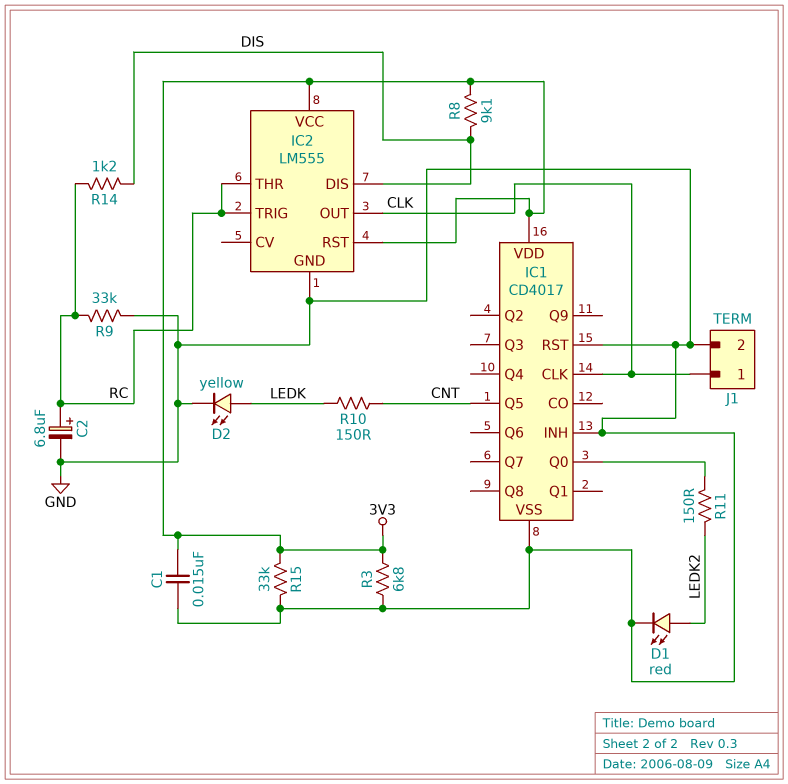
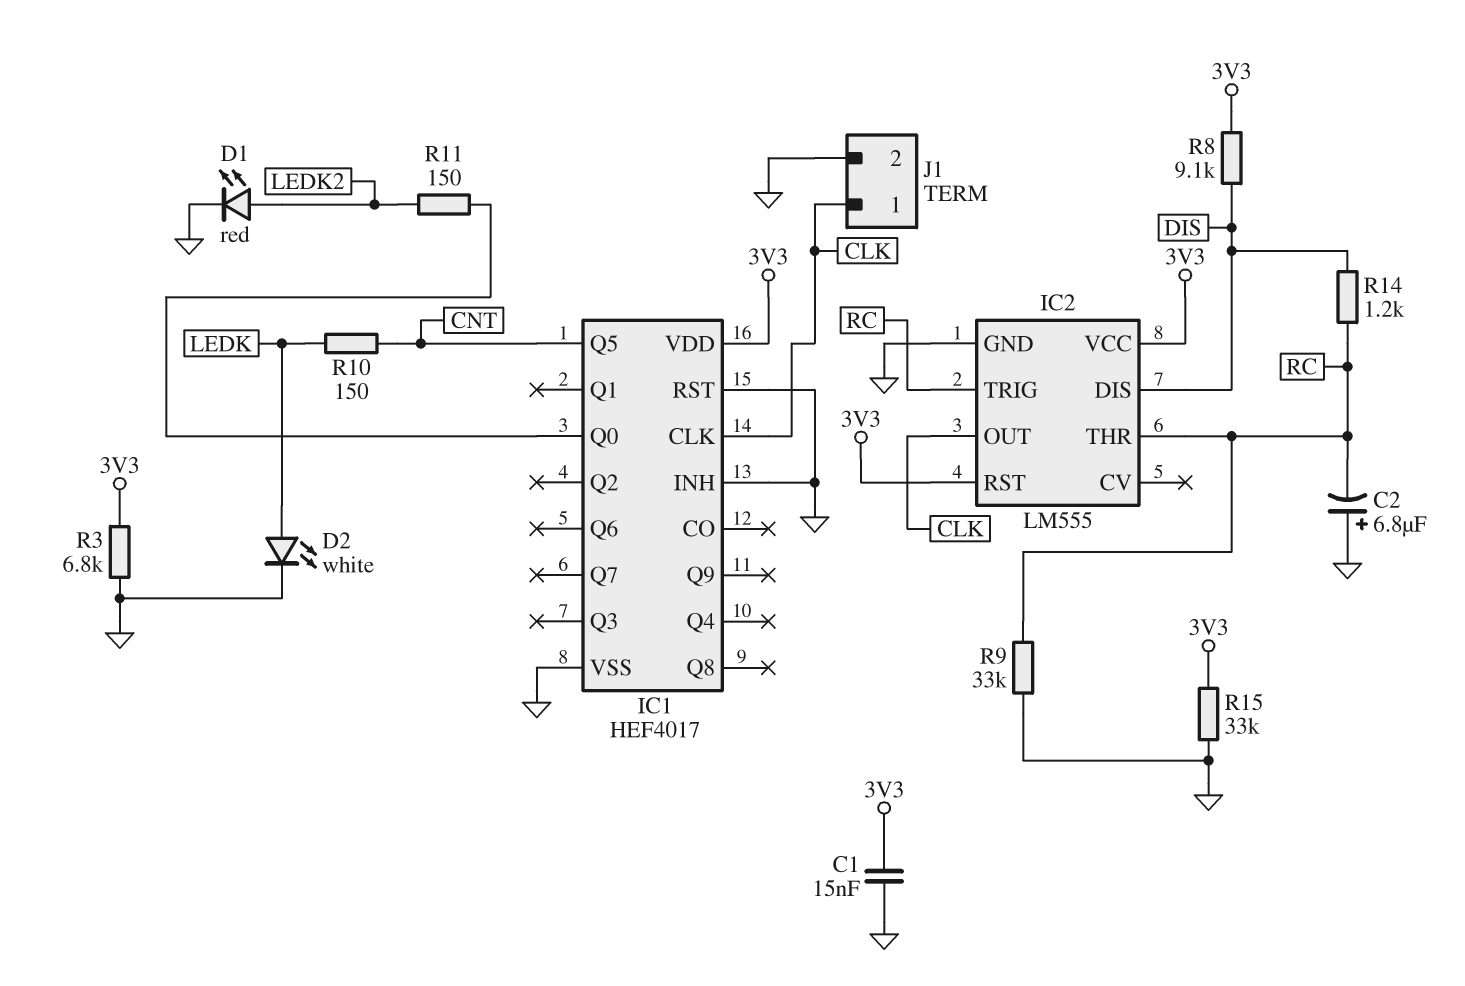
C2: 6.8uF (plus RC, minus GND) -> 6.8uF (plus GND, minus RC)
D2: LED yellow (A LEDK, K GND) -> LED white (A LEDK, K GND)
IC1: CD4017 -> HEF4017

